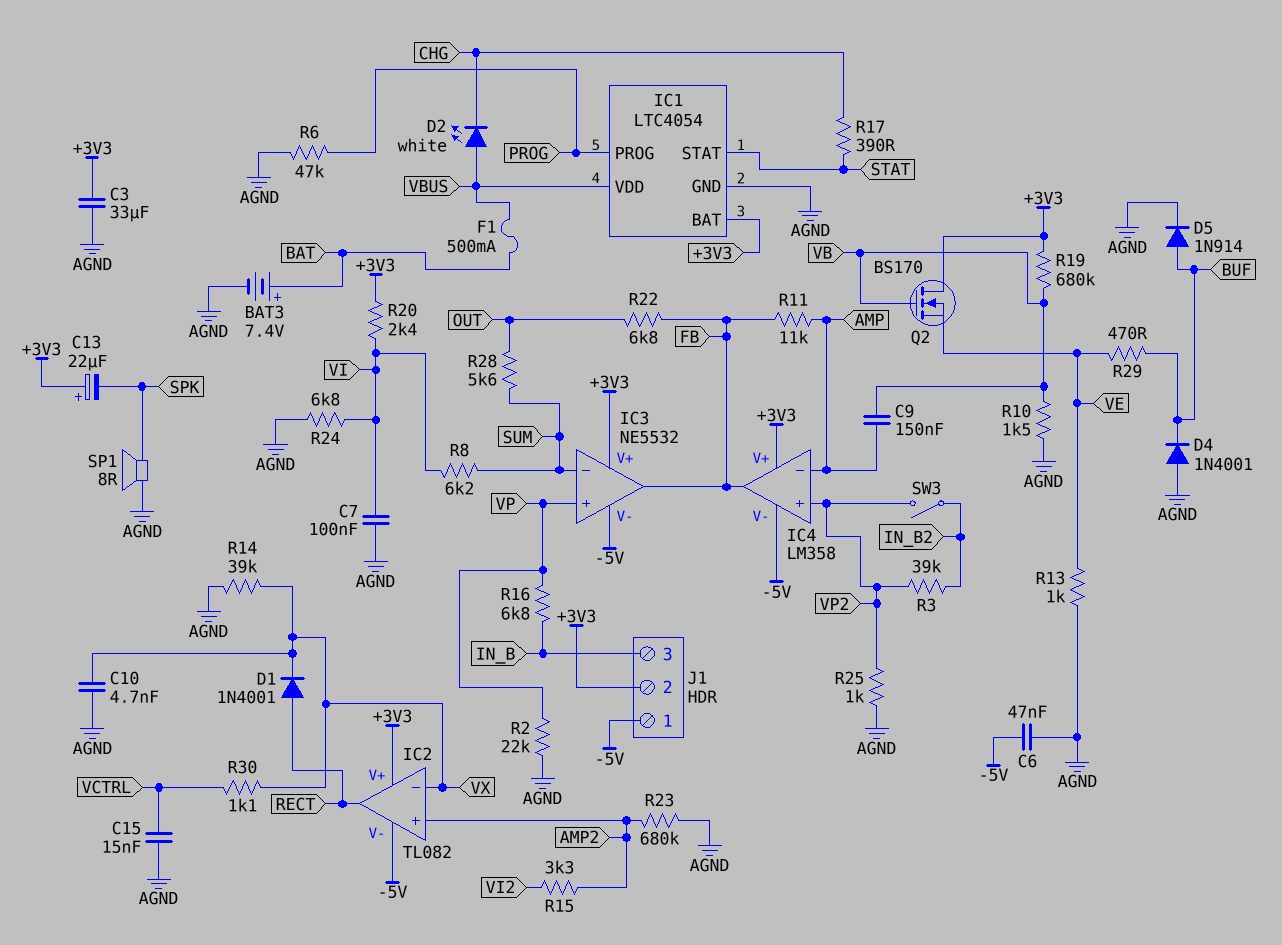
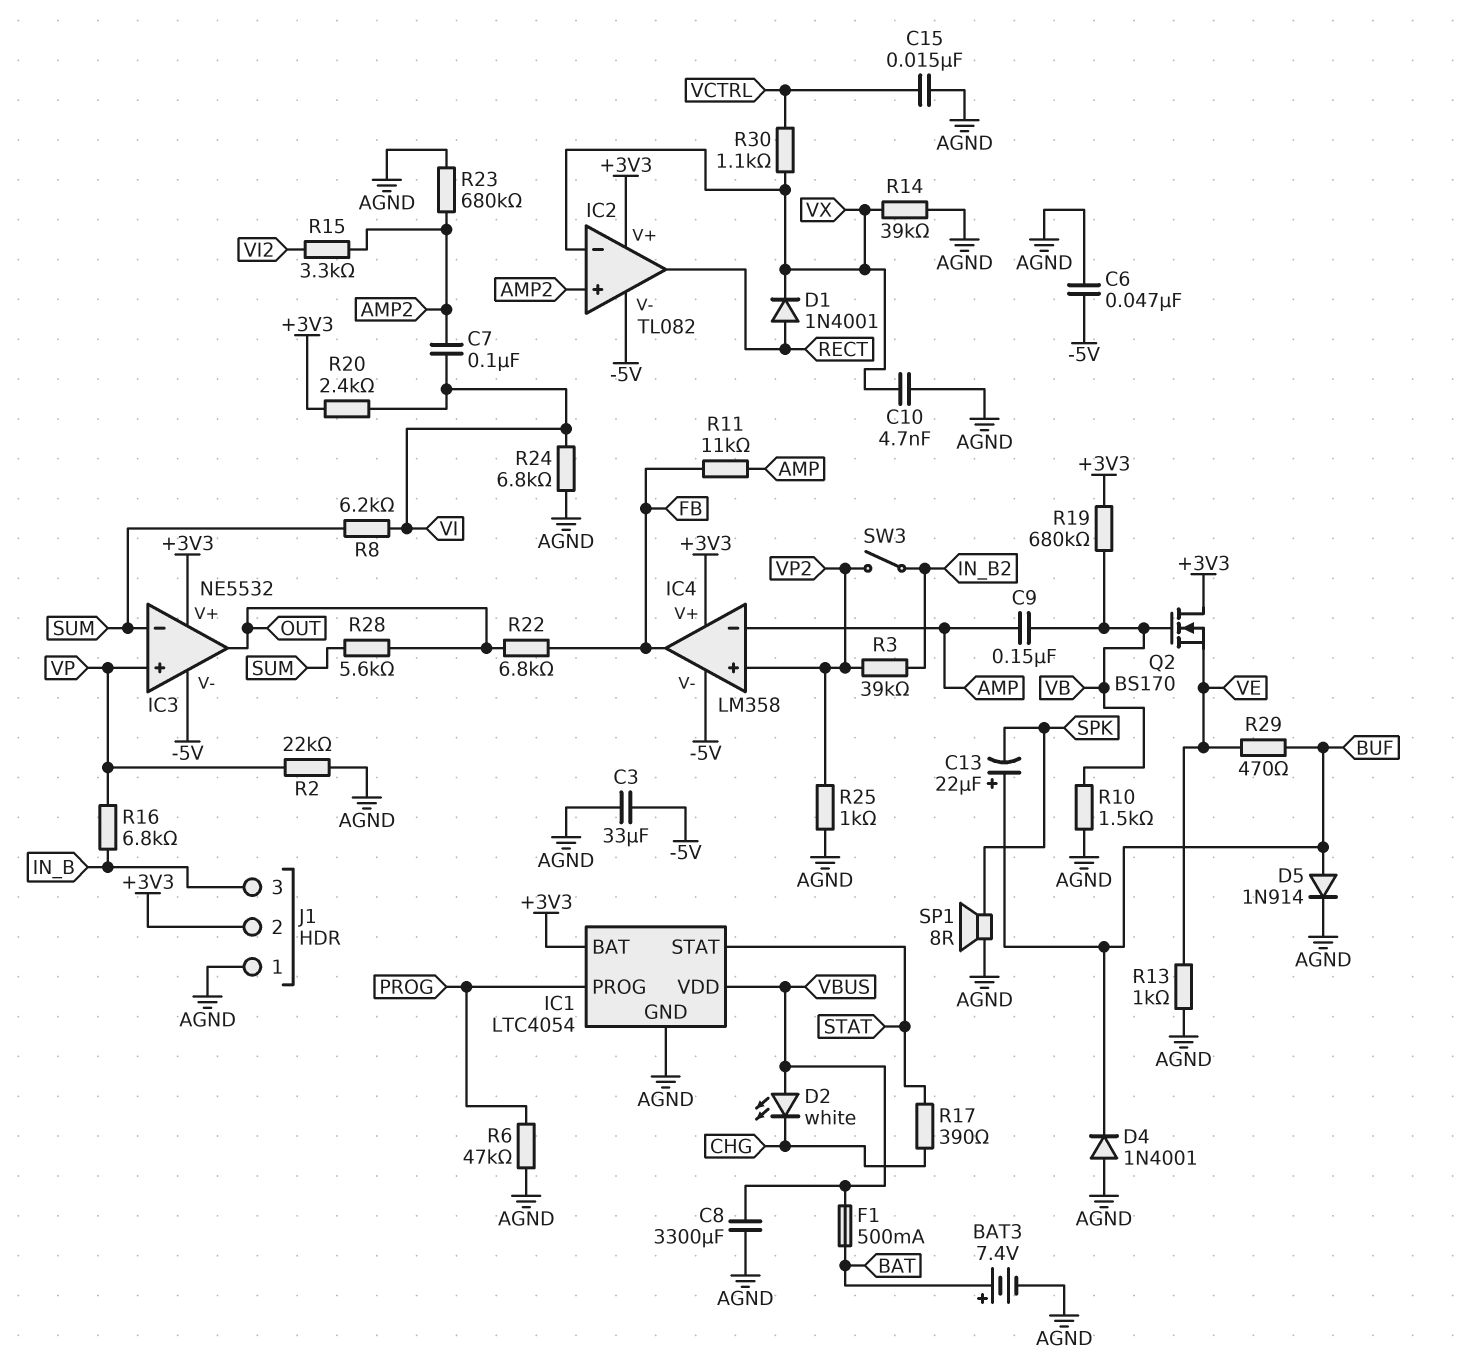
C3: 33uF (+3V3, AGND) -> 33uF (-5V, AGND)
C7: 100nF (AGND, VI) -> 100nF (AMP2, VI)
C8: none -> 3300uF (AGND, VBUS)
C13: 22uF (plus +3V3, minus SPK) -> 22uF (plus BUF, minus SPK)
IC3 pin out: FB -> OUT
J1 pin 1: -5V -> AGND

